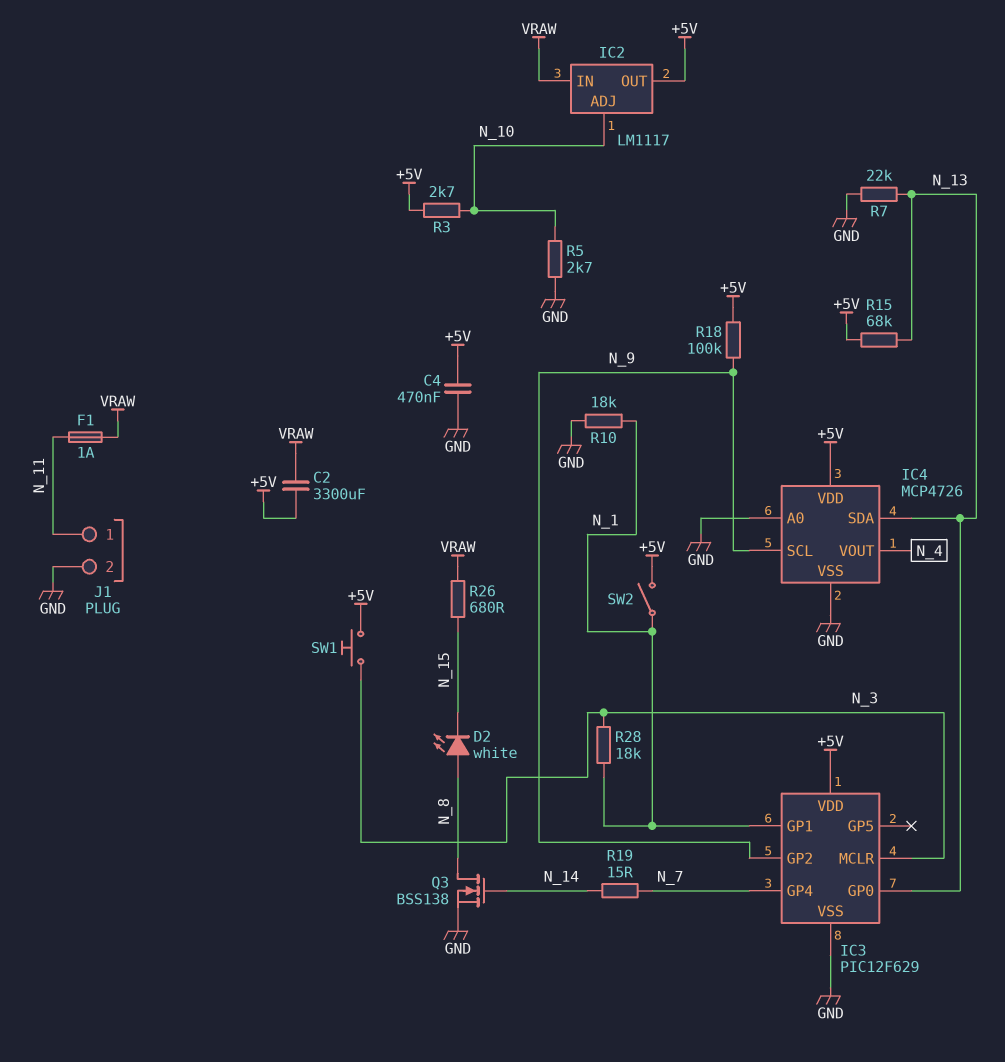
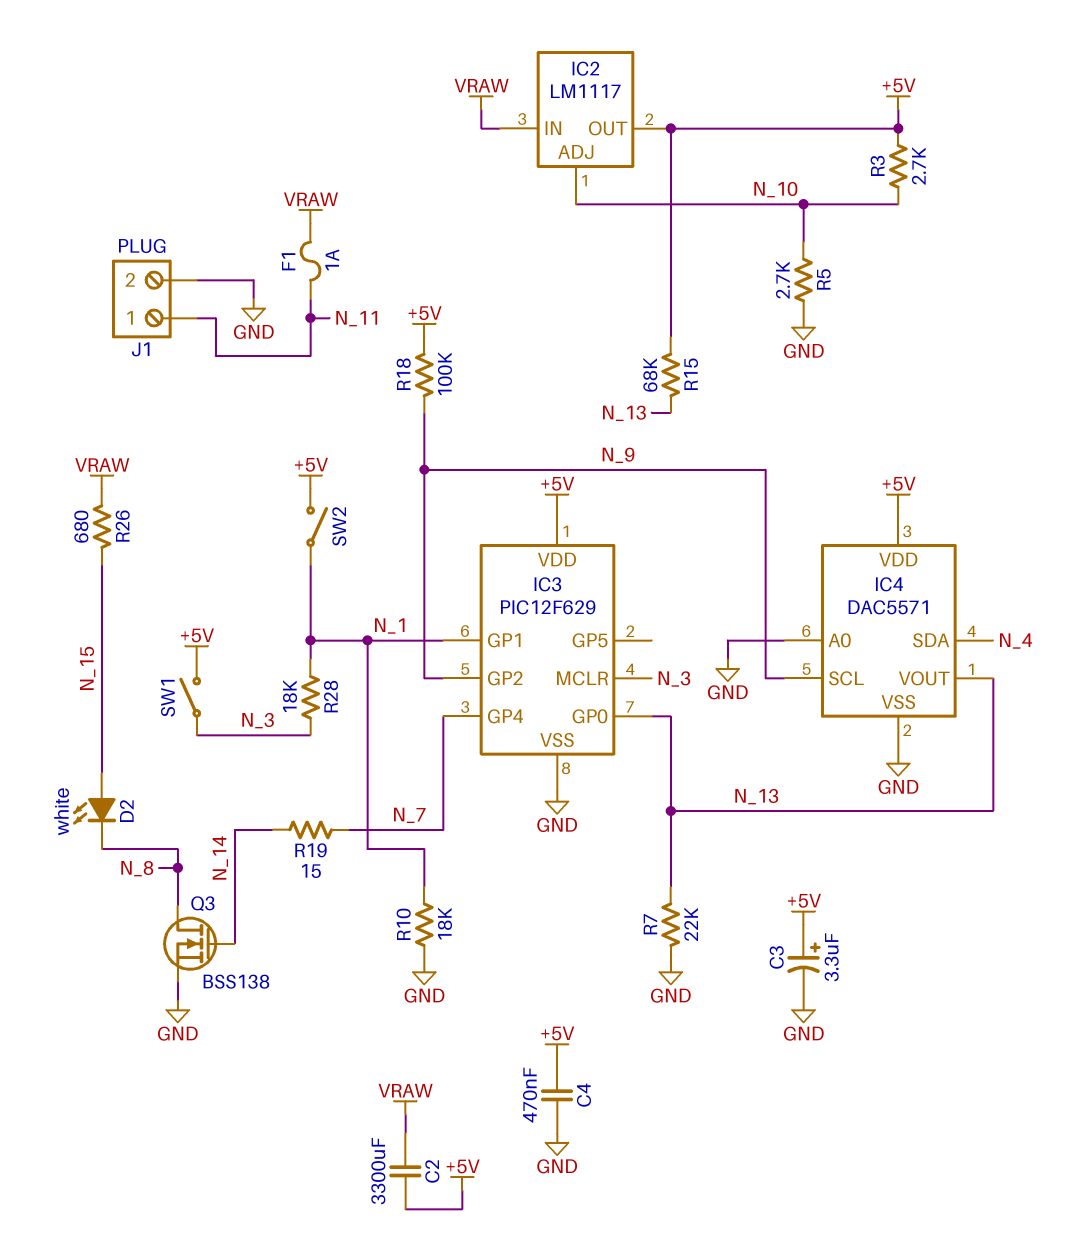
C3: none -> 3.3uF (plus +5V, minus GND)
D2: LED white (A N_8, K N_15) -> LED white (A N_15, K N_8)
IC4: MCP4726 -> DAC5571
IC4 pin SDA: N_13 -> N_4
IC4 pin VOUT: N_4 -> N_13
SW1: button (+5V, N_3) -> switch (+5V, N_3)

